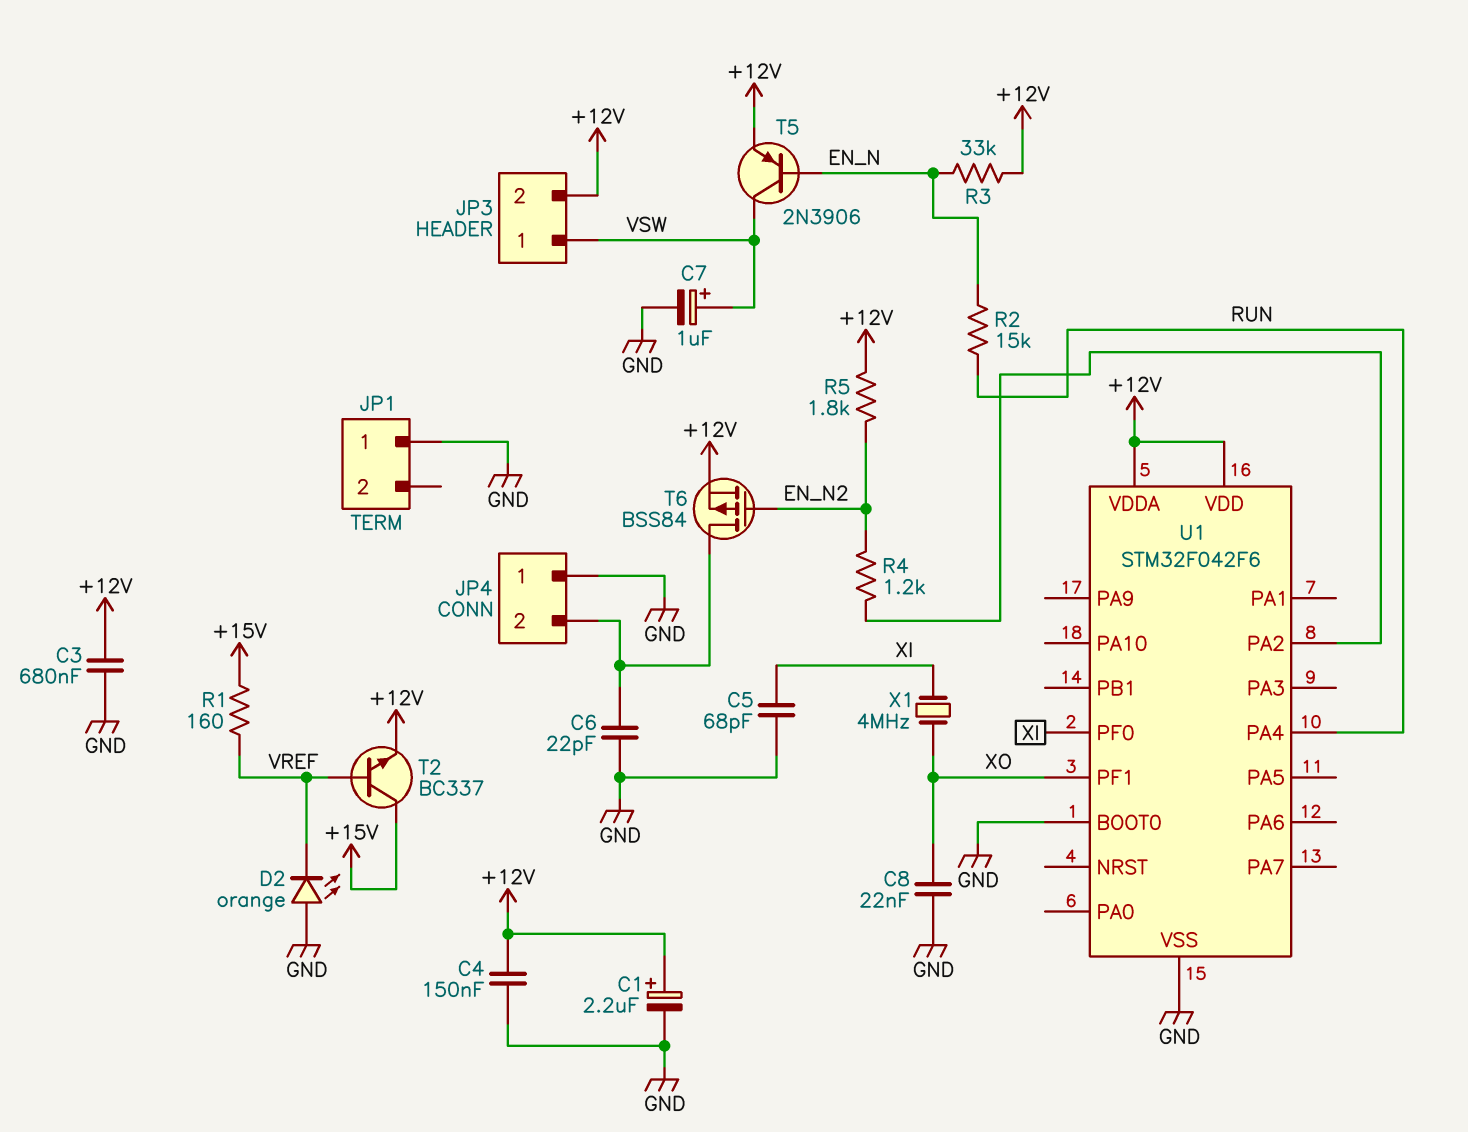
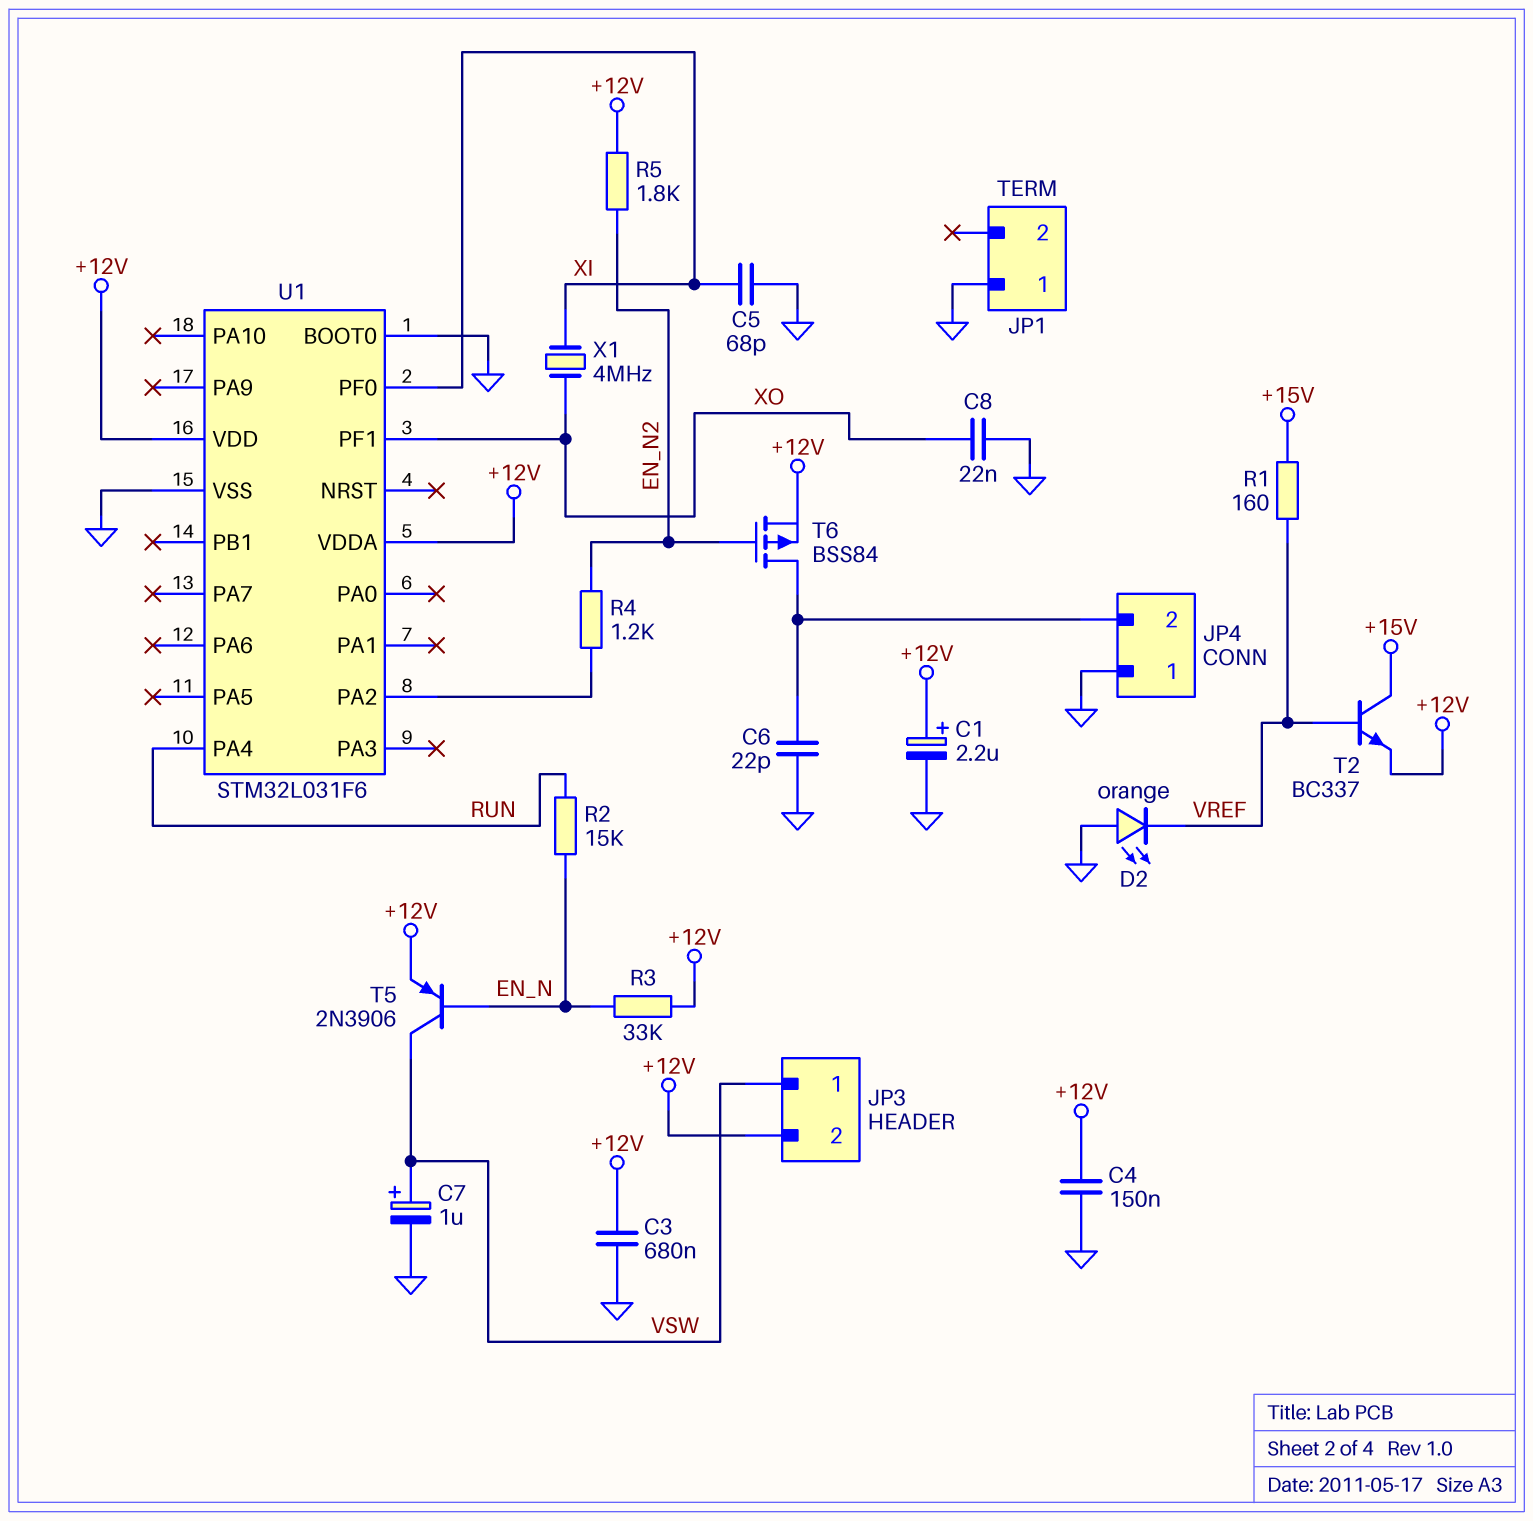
U1: STM32F042F6 -> STM32L031F6

